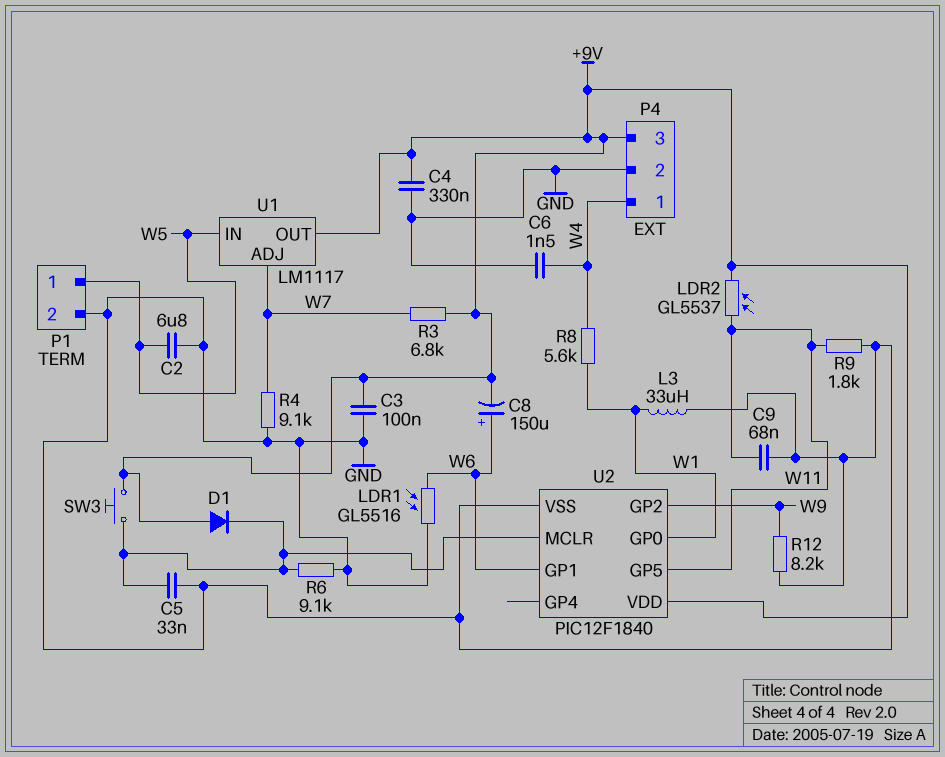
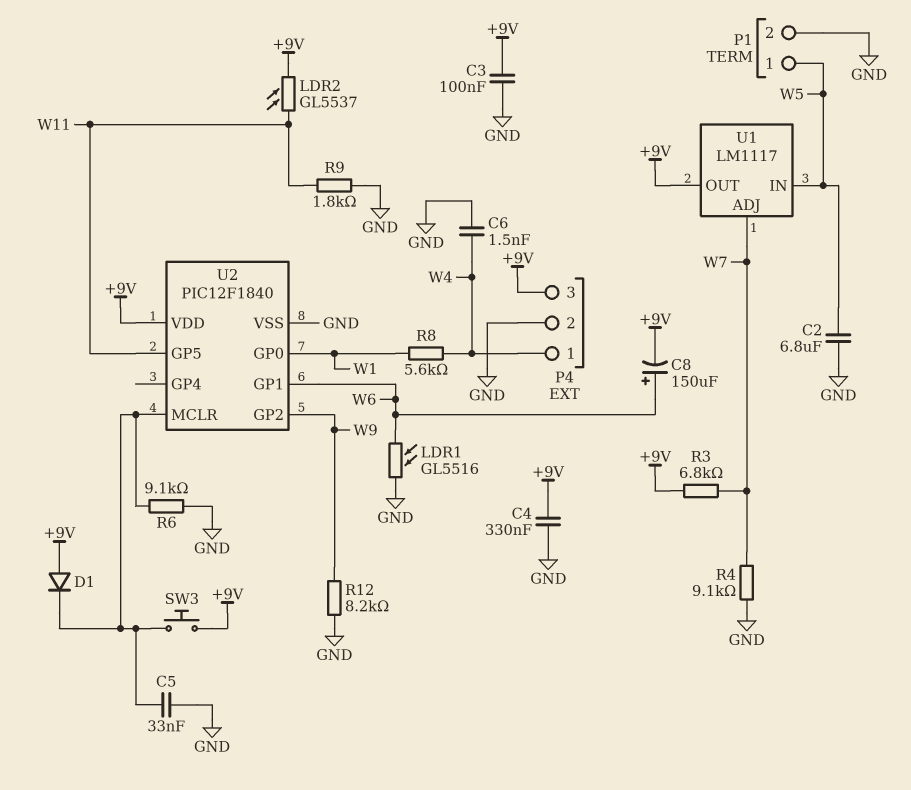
C9: 68nF (GND, W11) -> none
L3: 33uH (GND, W1) -> none

